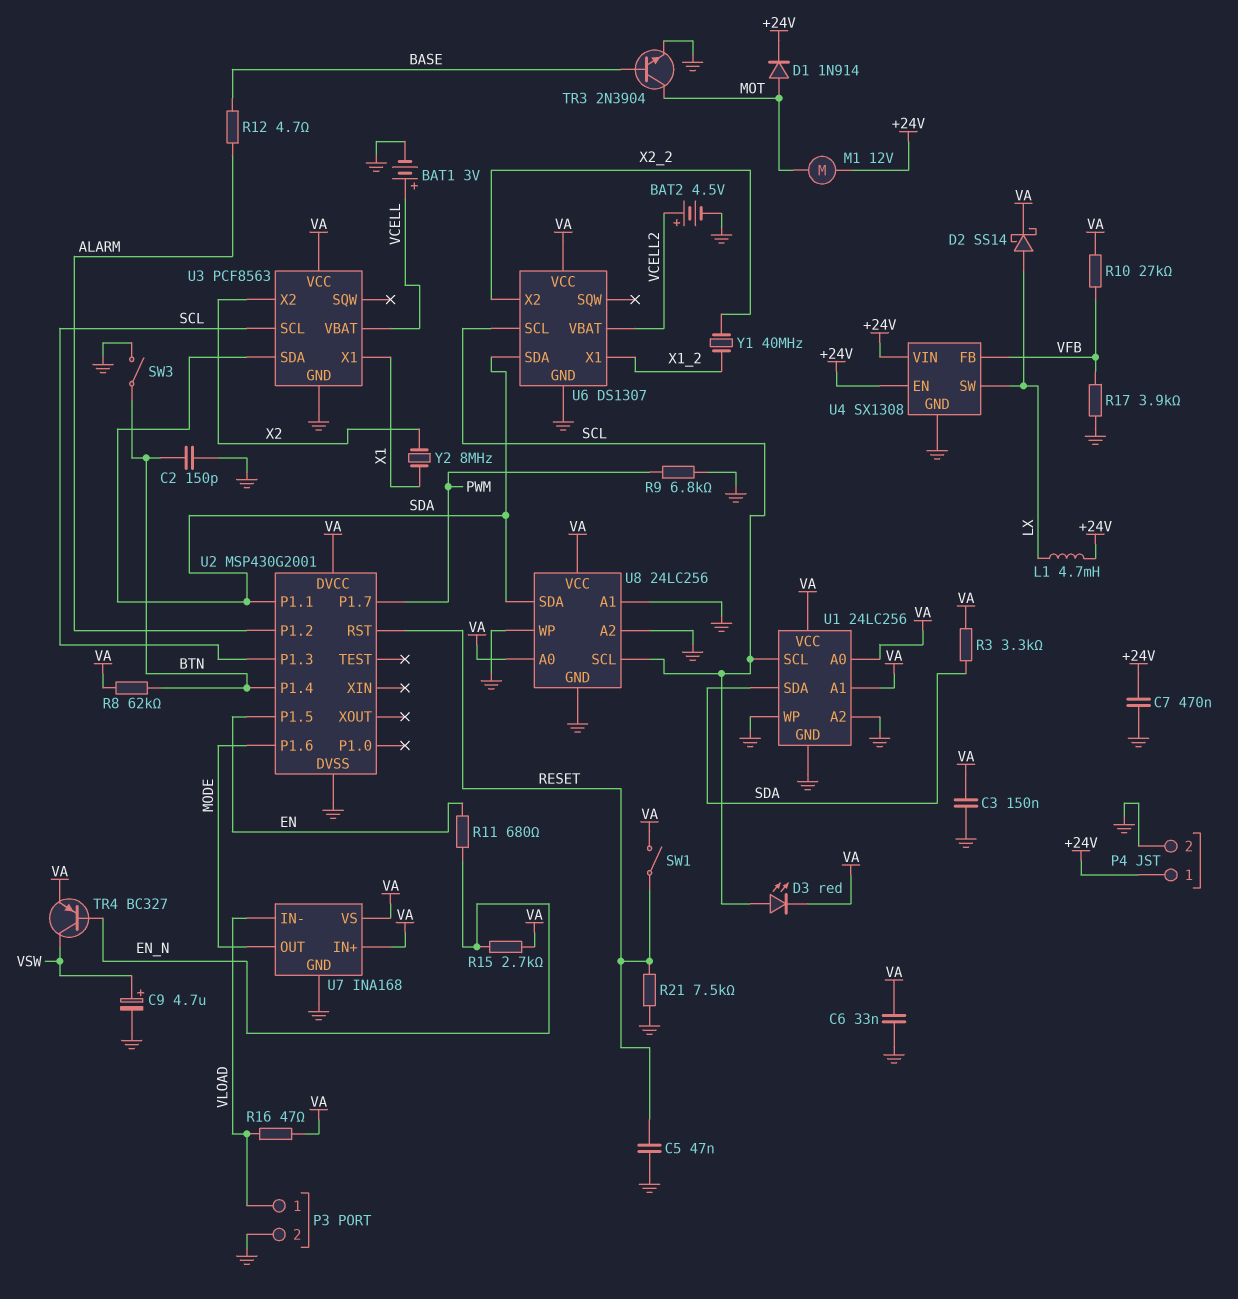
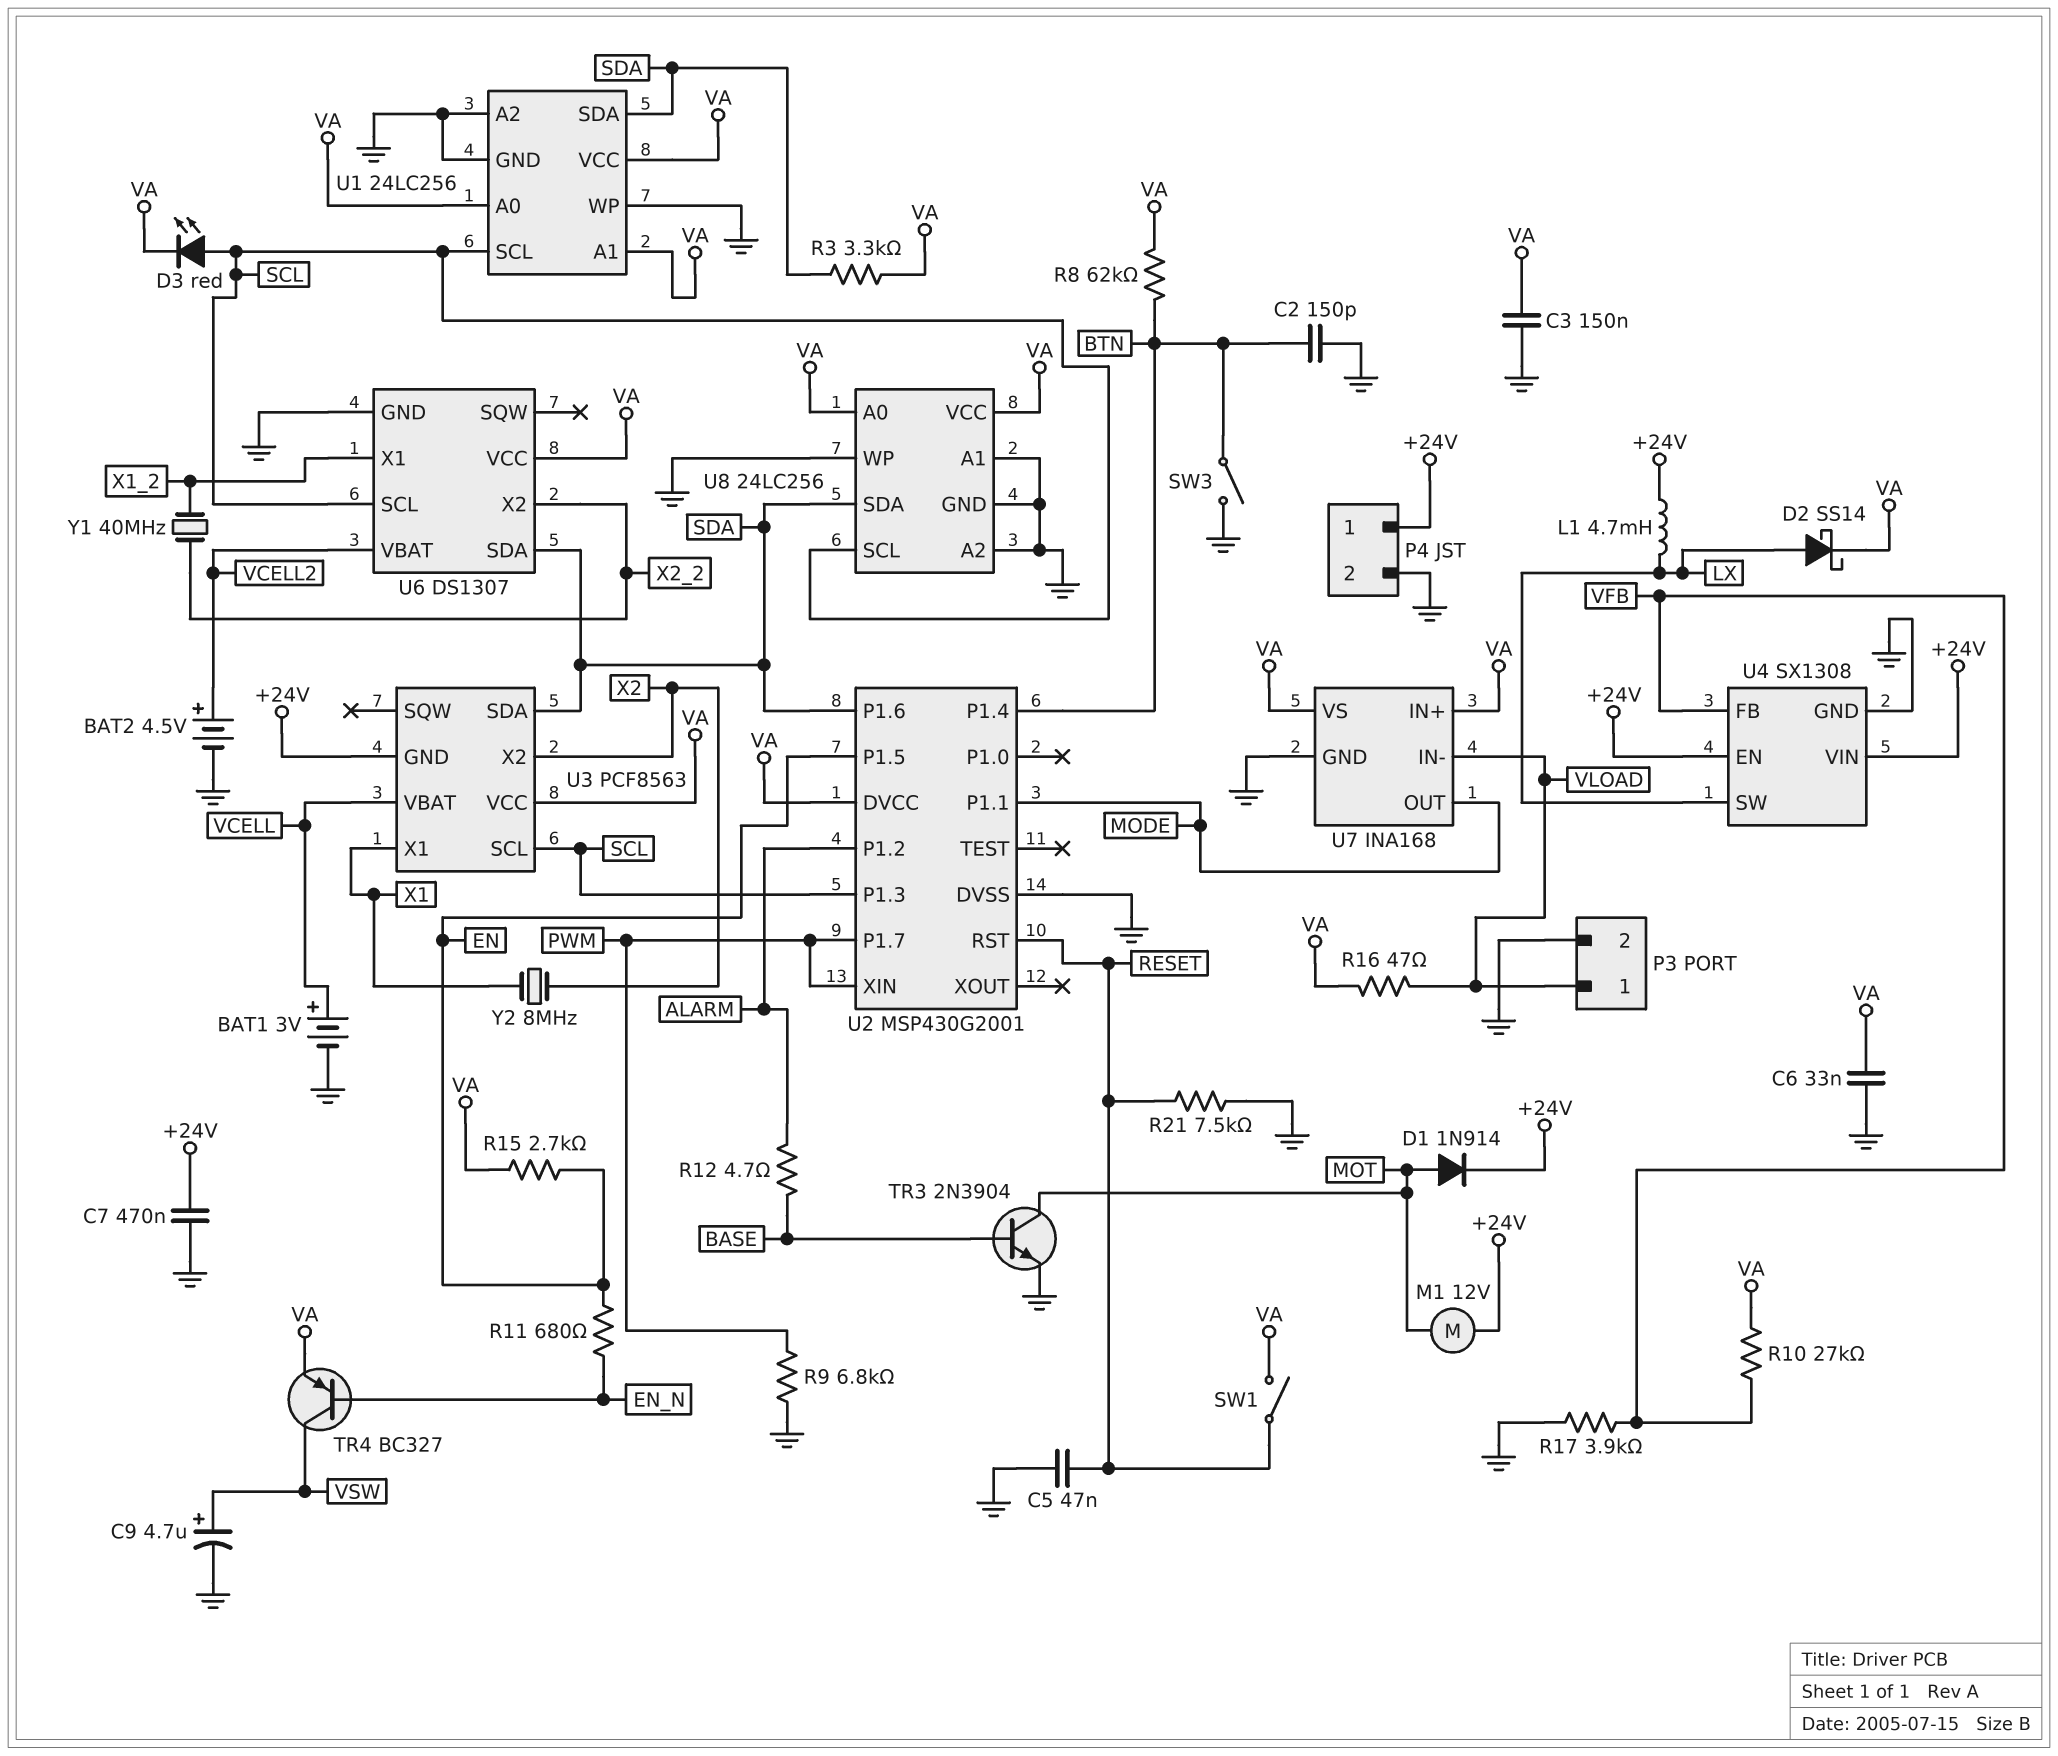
R15: 2.7k (EN_N, VA) -> 2.7k (EN, VA)
U2 pin P1.1: SDA -> MODE
U2 pin P1.6: MODE -> SDA
U2 pin XIN: none -> PWM
U3 pin GND: GND -> +24V

